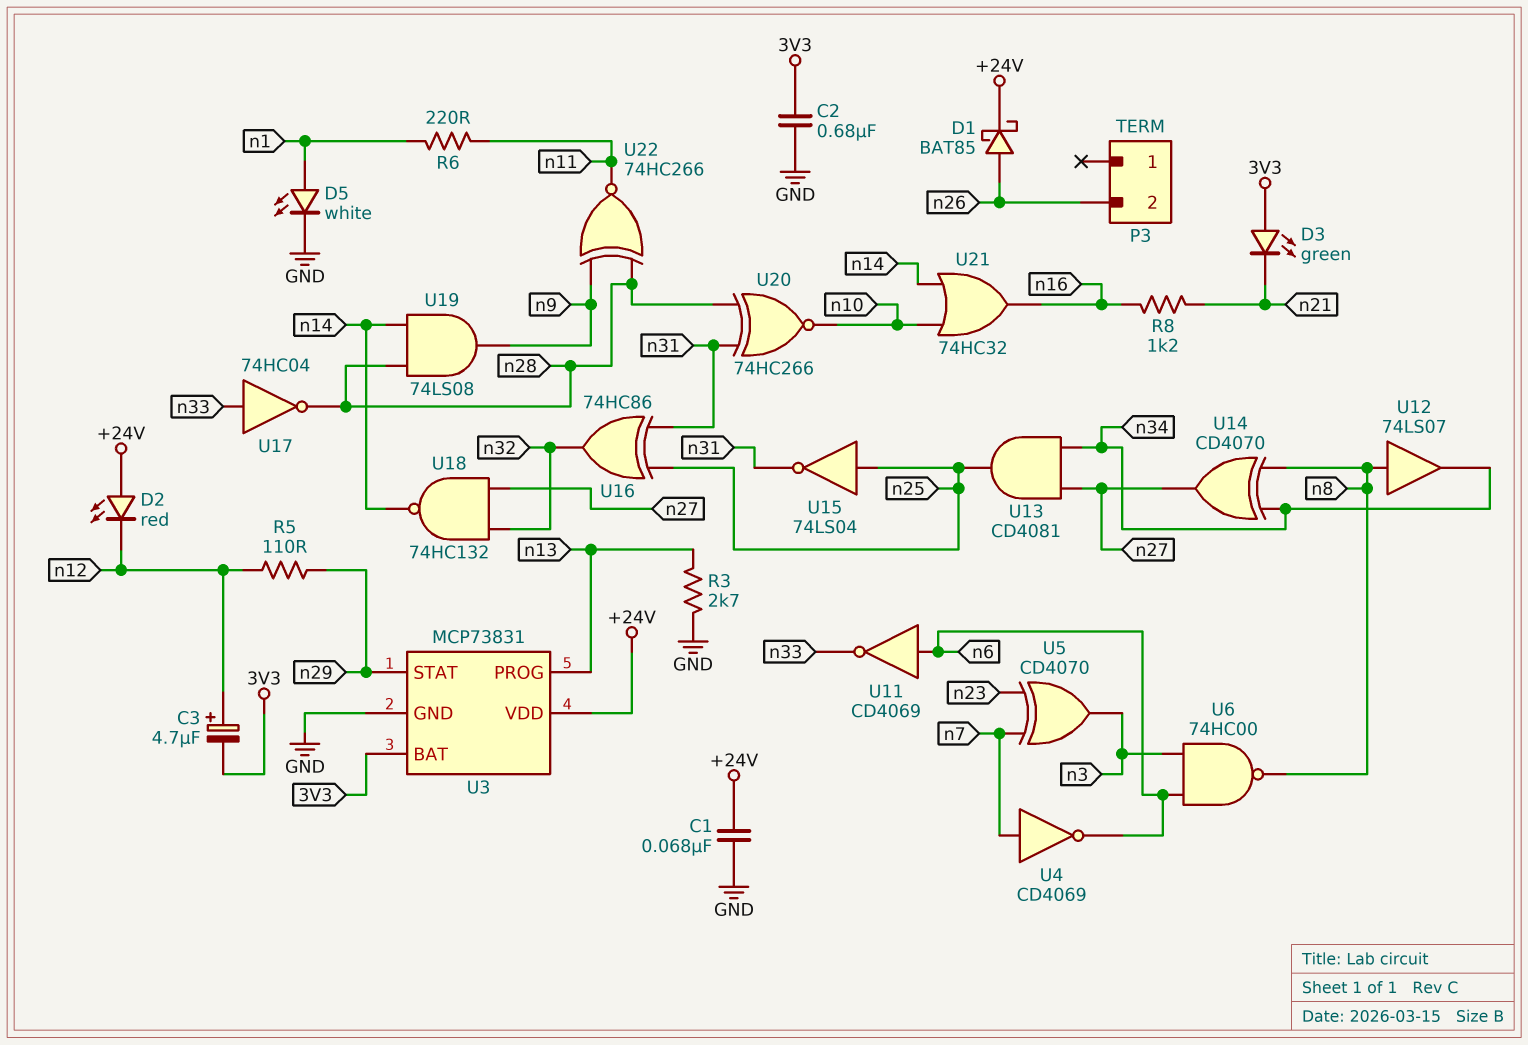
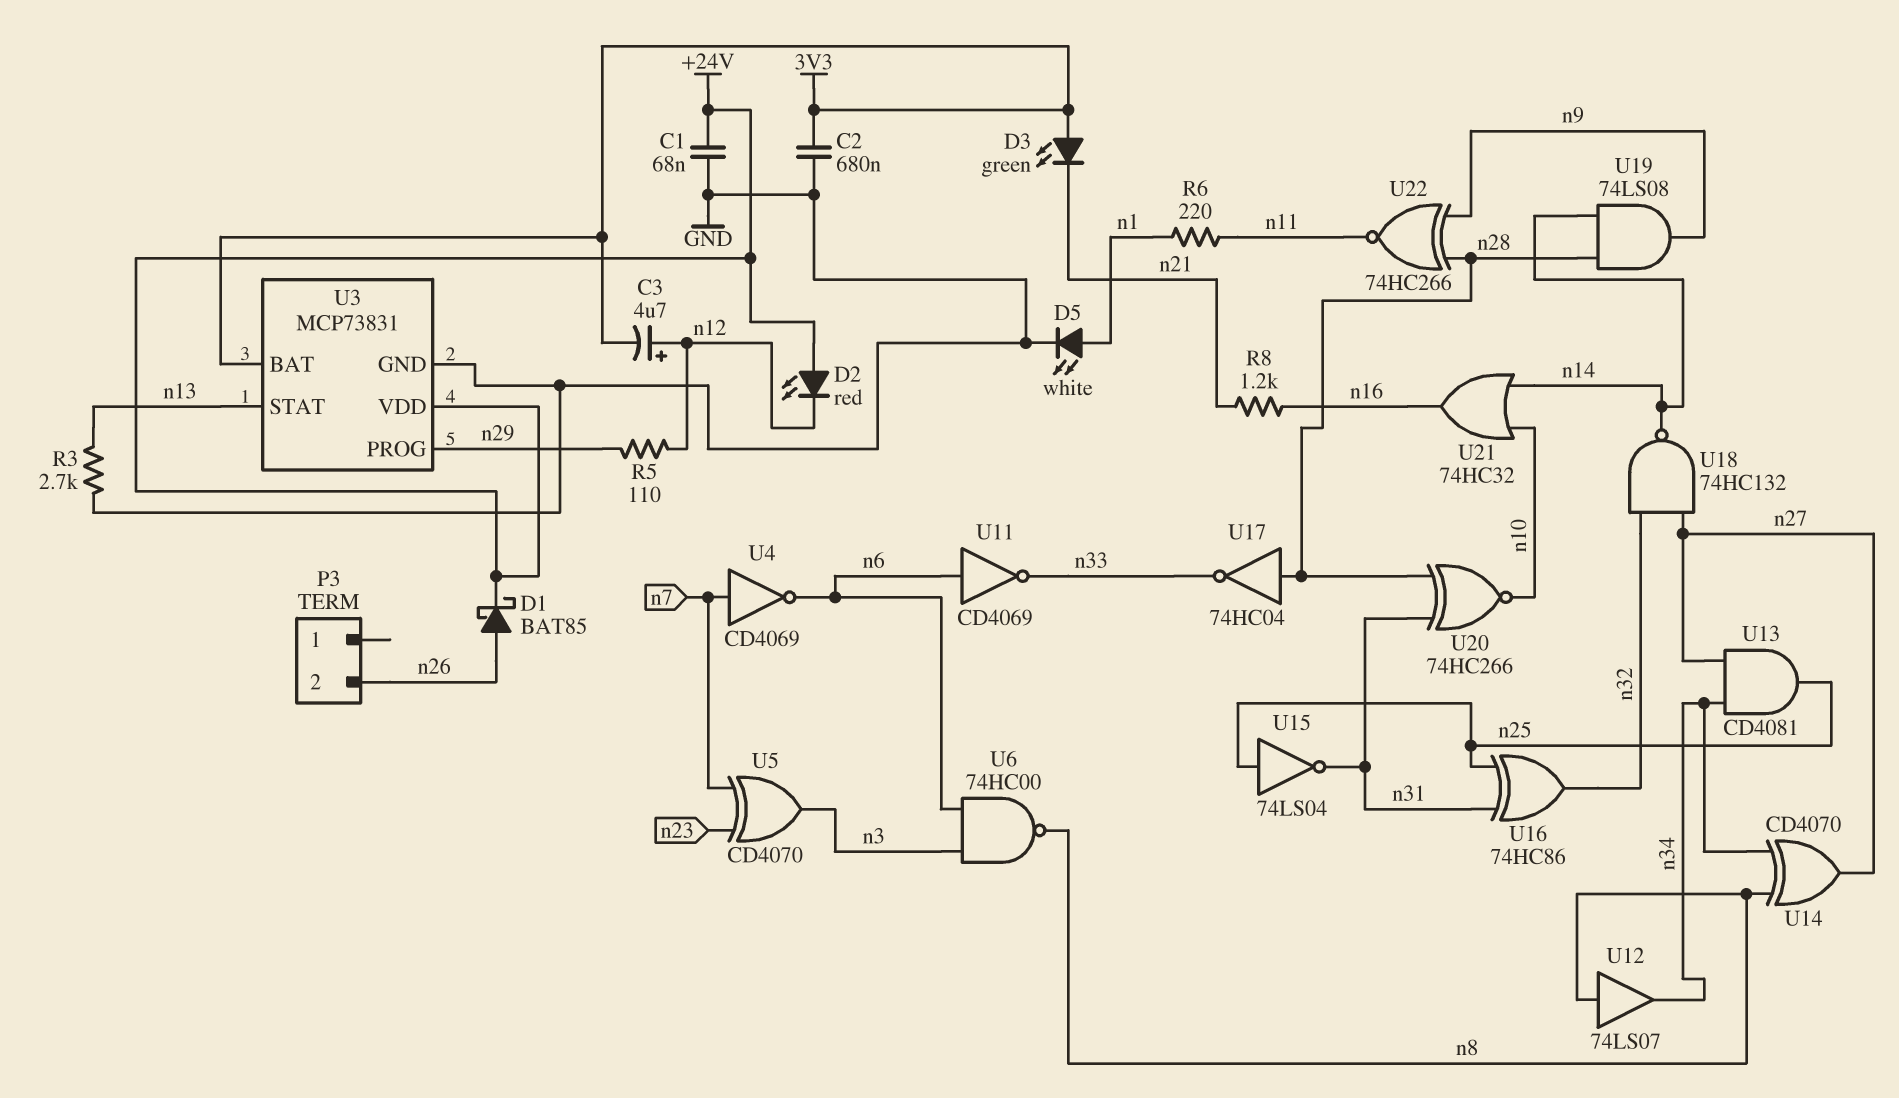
U3 pin PROG: n13 -> n29
U3 pin STAT: n29 -> n13
U17: NOT 74HC04 (in n33, out n28) -> NOT 74HC04 (in n28, out n33)

